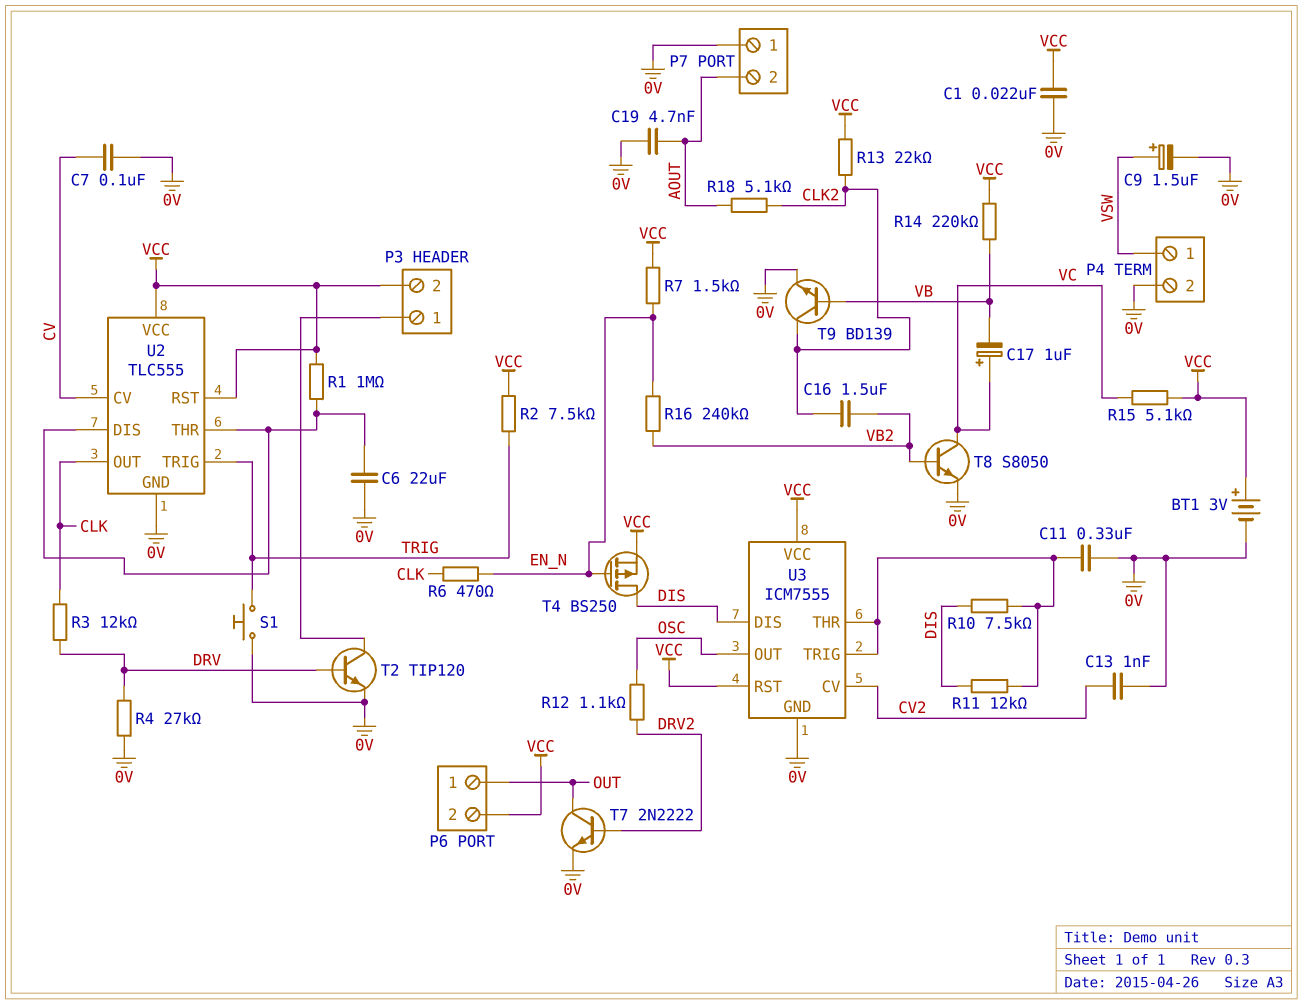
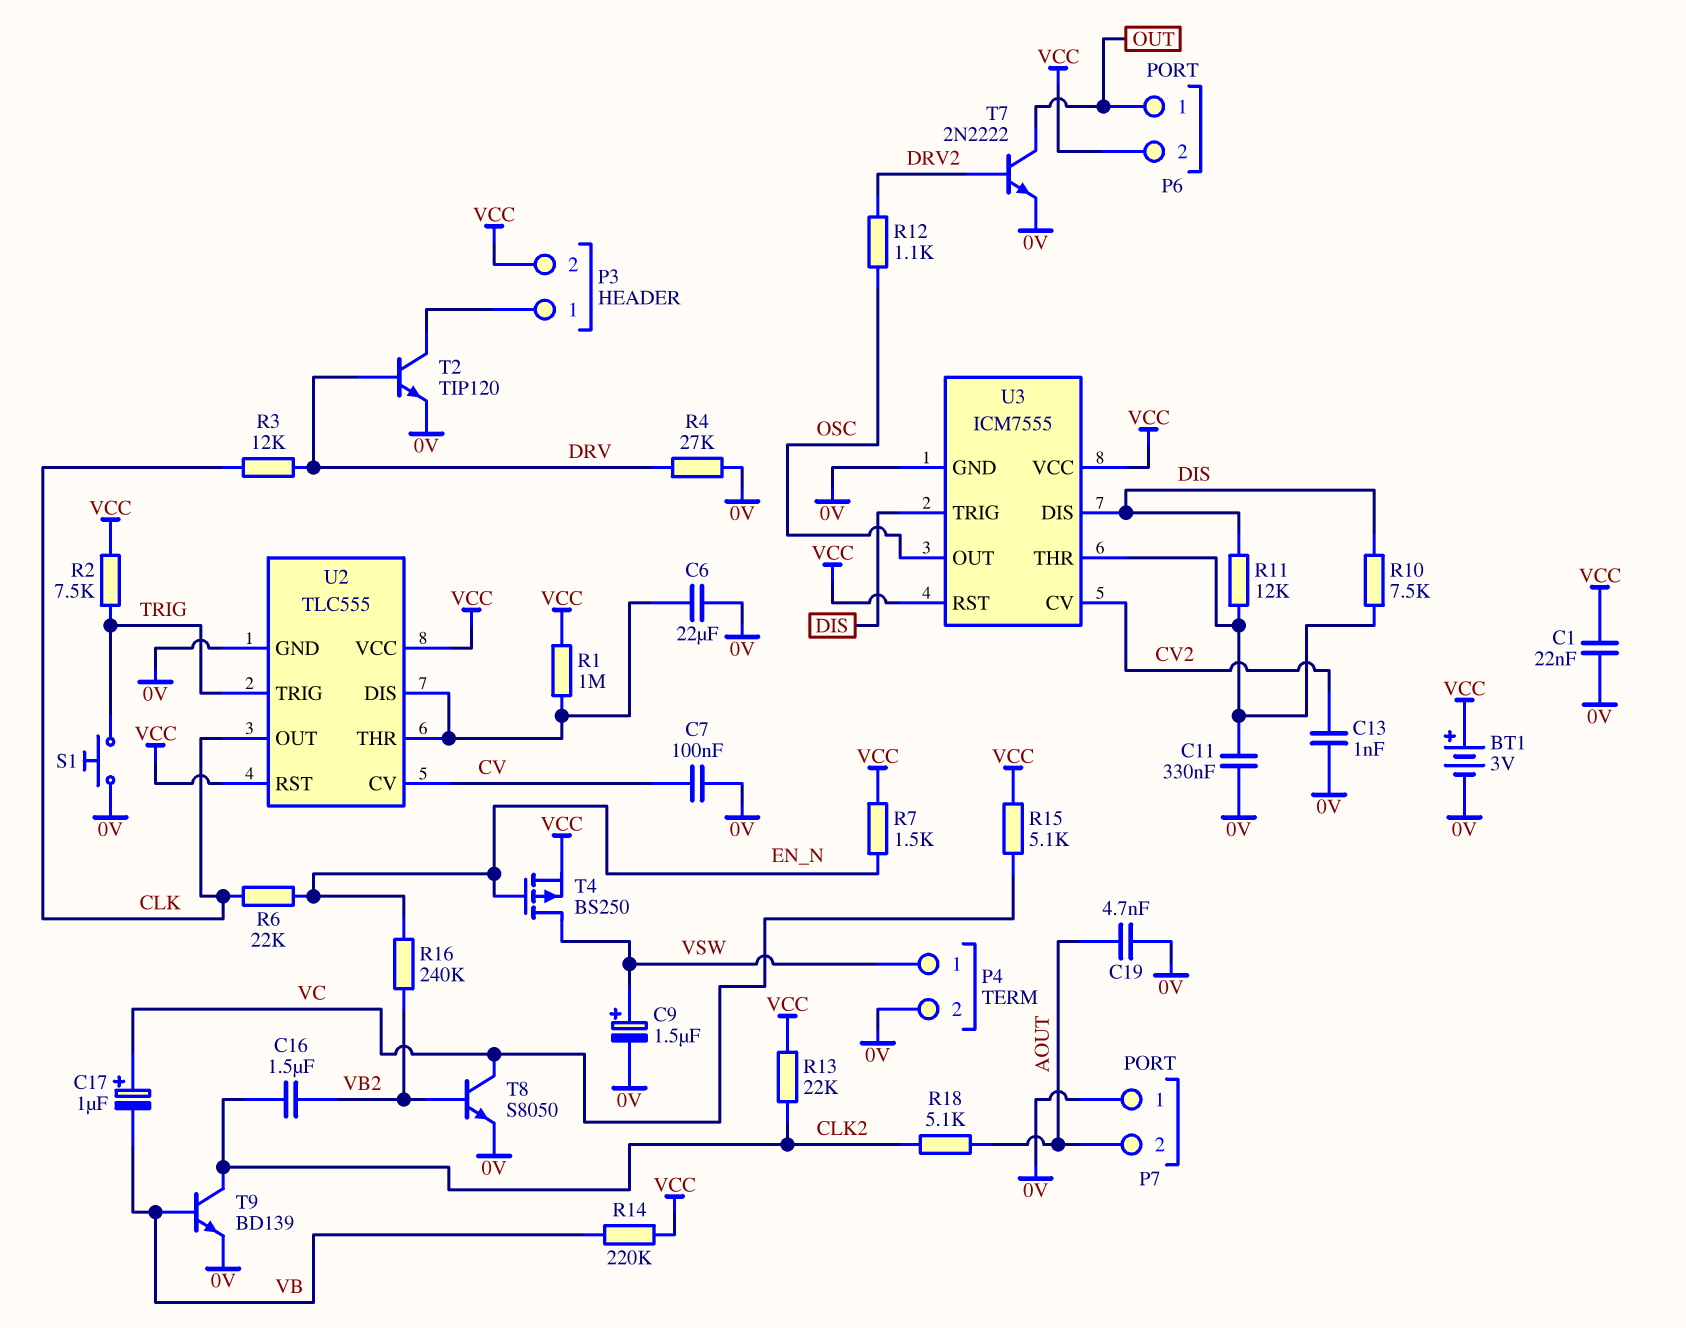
R6: 470 (CLK, EN_N) -> 22k (CLK, EN_N)
T4: PMOS BS250 (G EN_N, D DIS, S VCC) -> PMOS BS250 (G EN_N, D VSW, S VCC)
U3 pin TRIG: U3/THR -> DIS

